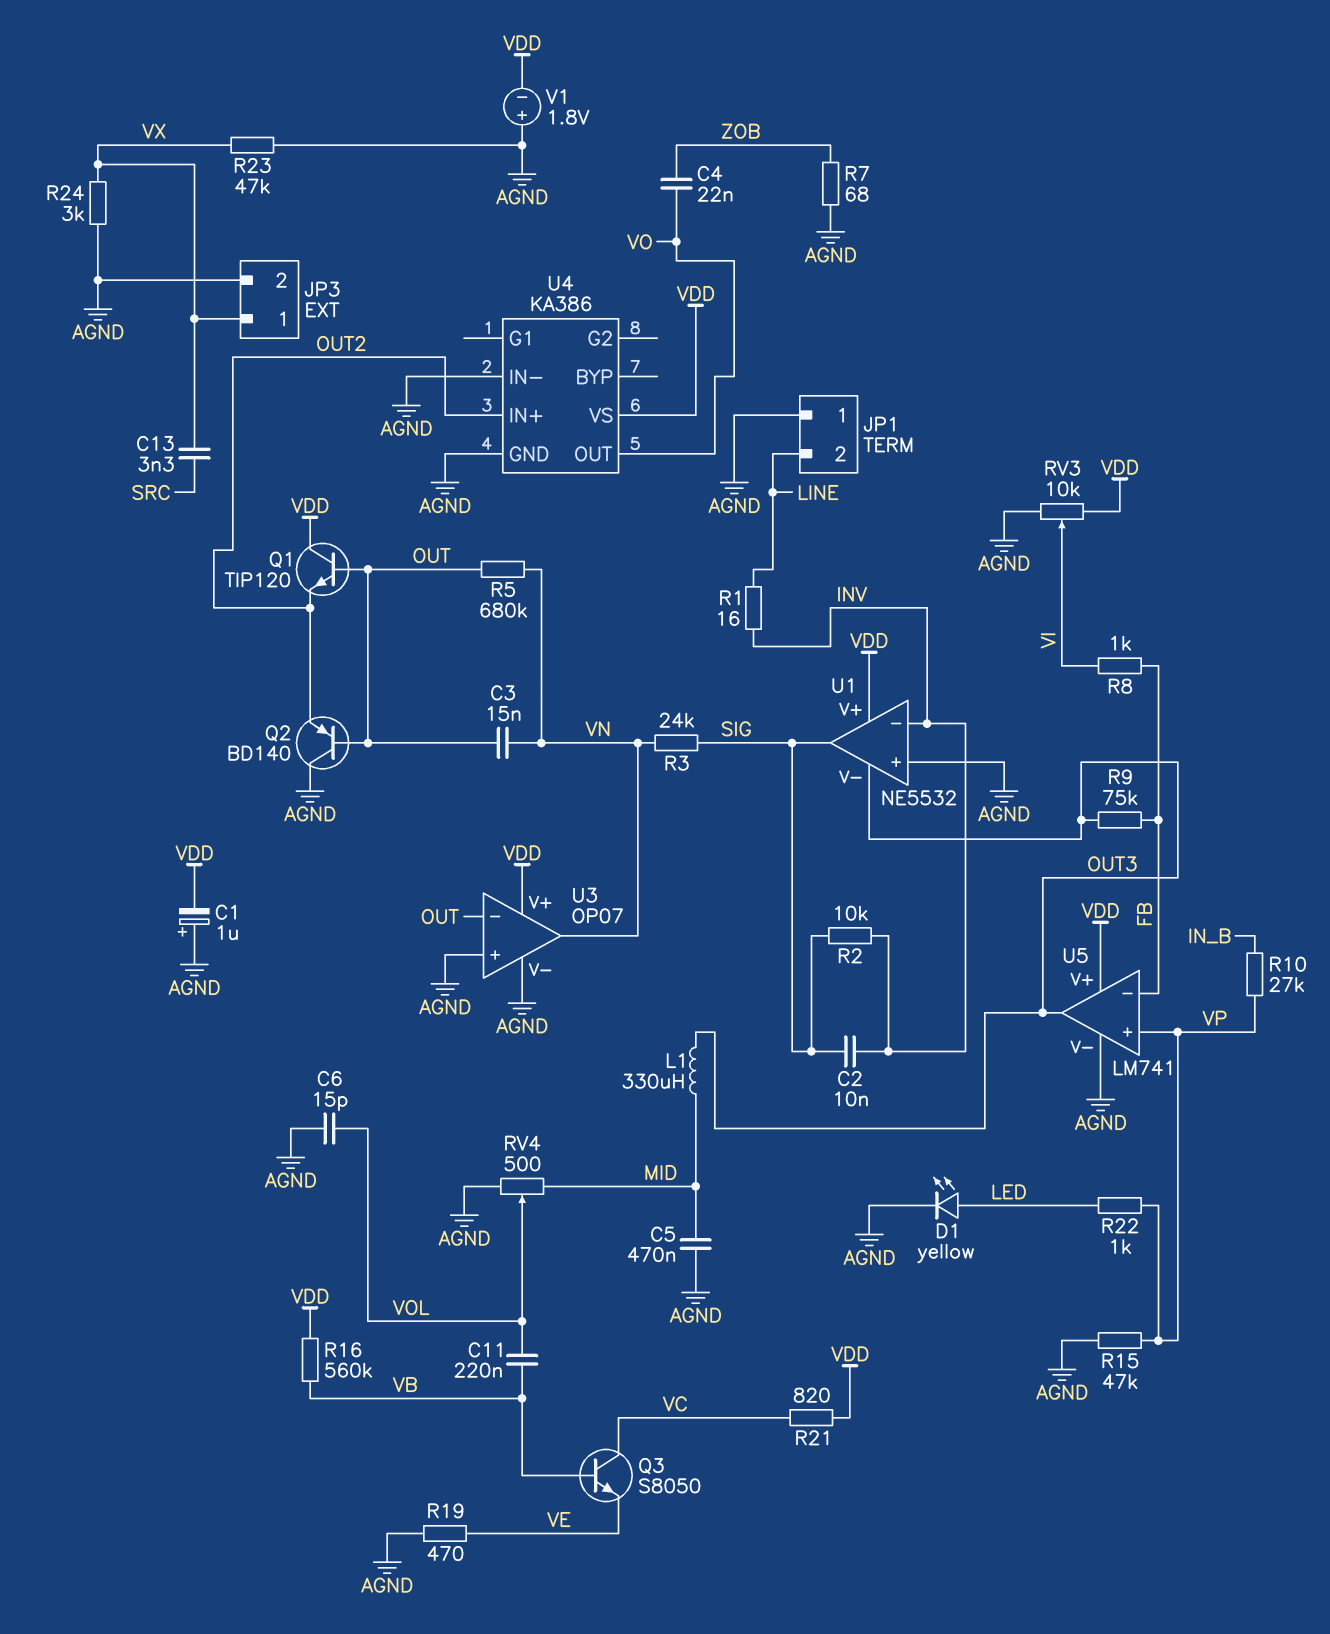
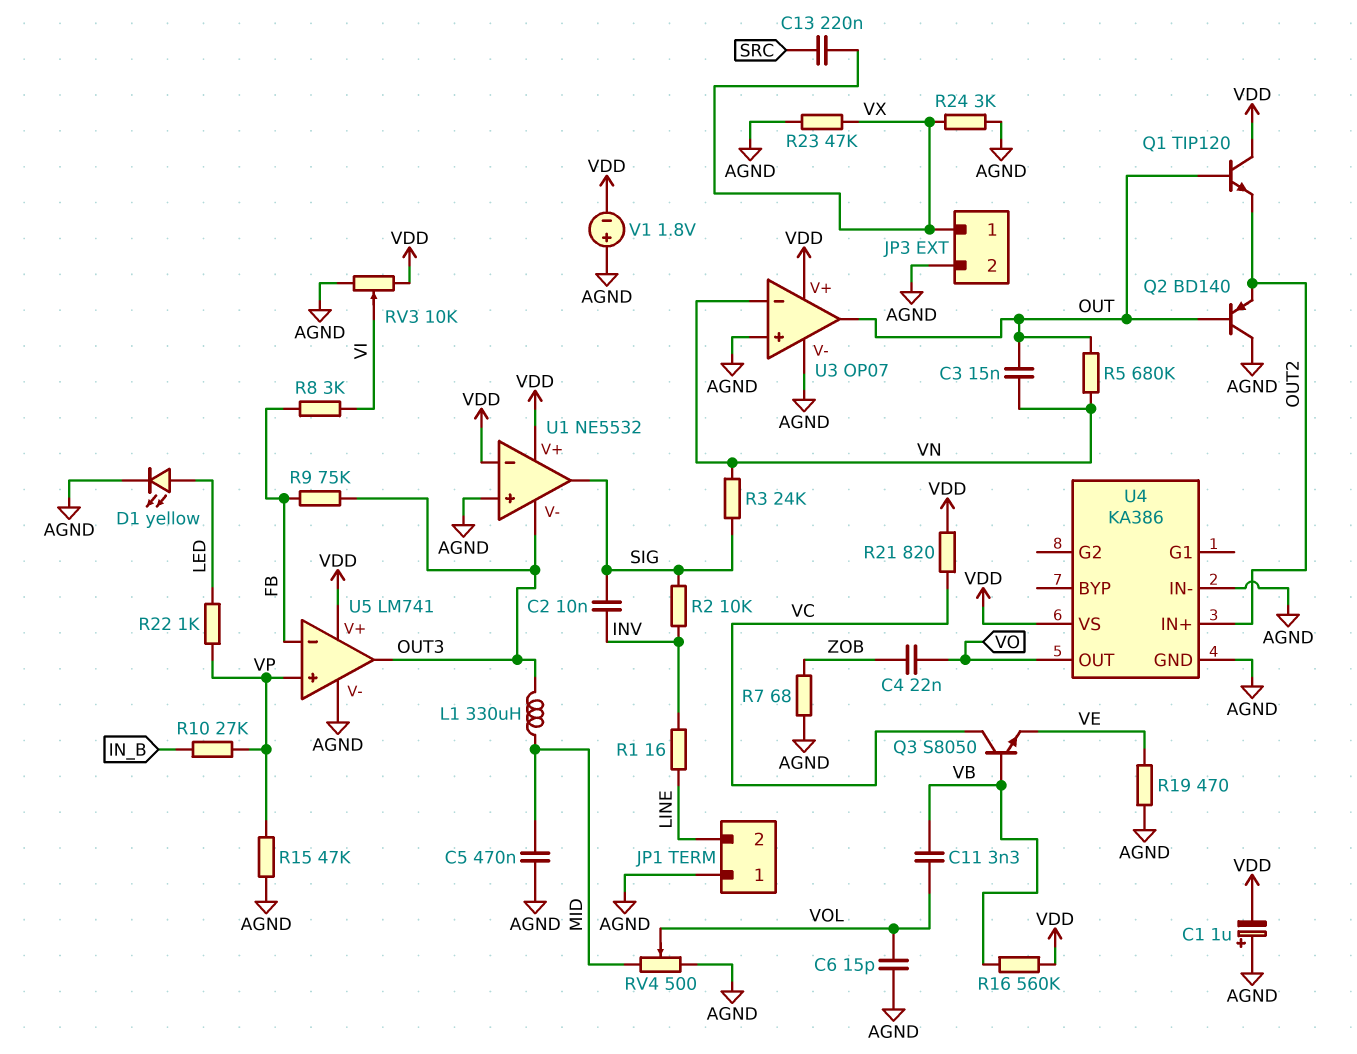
C11: 220nF (VB, VOL) -> 3.3nF (VB, VOL)
C13: 3.3nF (SRC, VX) -> 220nF (SRC, VX)
R8: 1k (FB, VI) -> 3k (FB, VI)
U1 pin in-: INV -> VDD
U3 pin in-: OUT -> VN
U3 pin out: VN -> OUT

